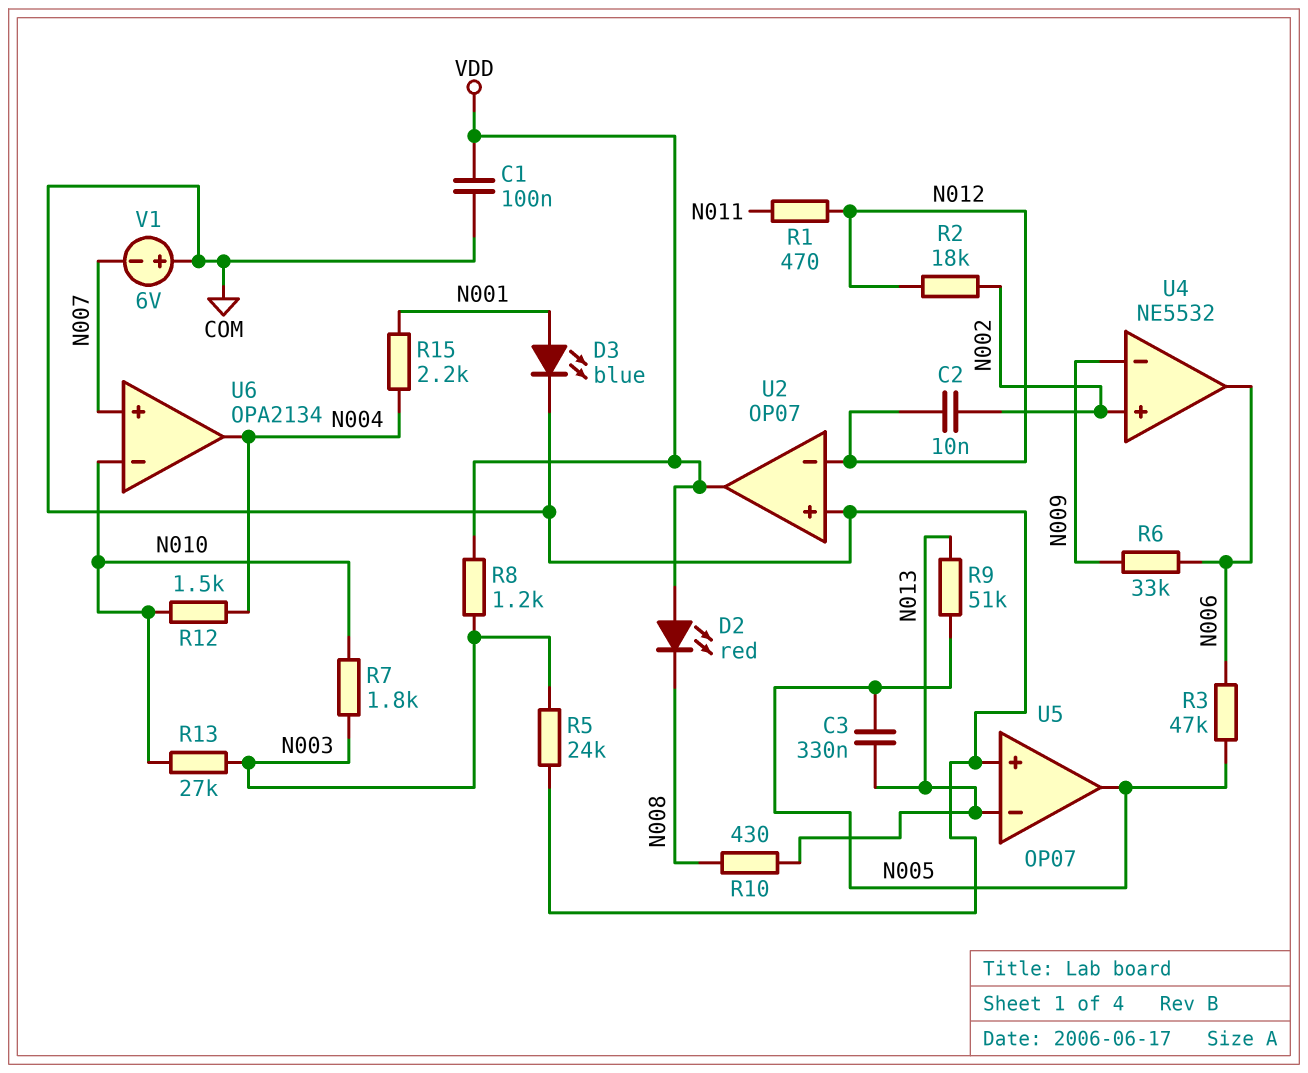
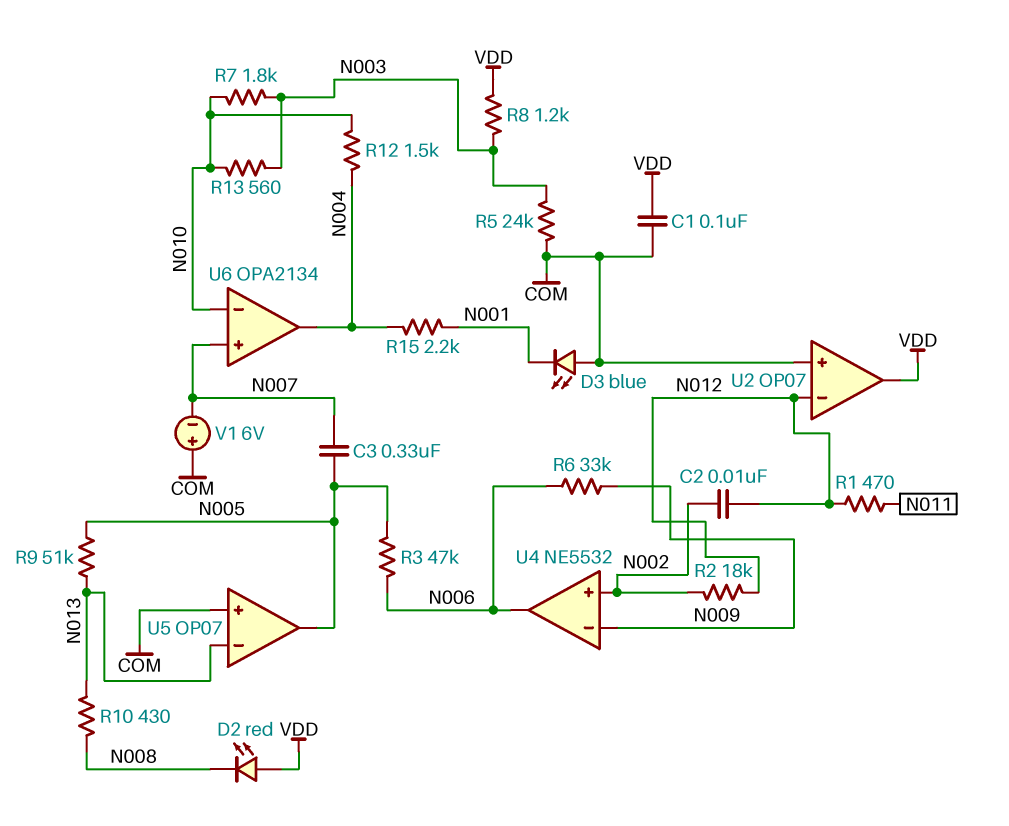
C3: 330nF (N005, N013) -> 330nF (N005, N007)
D3: LED blue (A N001, K COM) -> LED blue (A COM, K N001)
R13: 27k (N003, N010) -> 560 (N003, N010)

